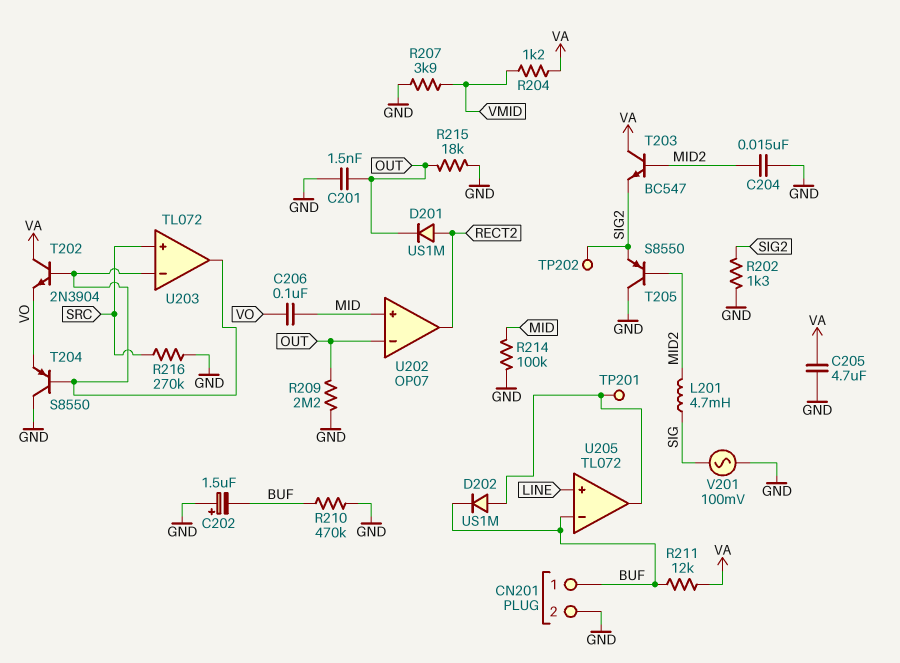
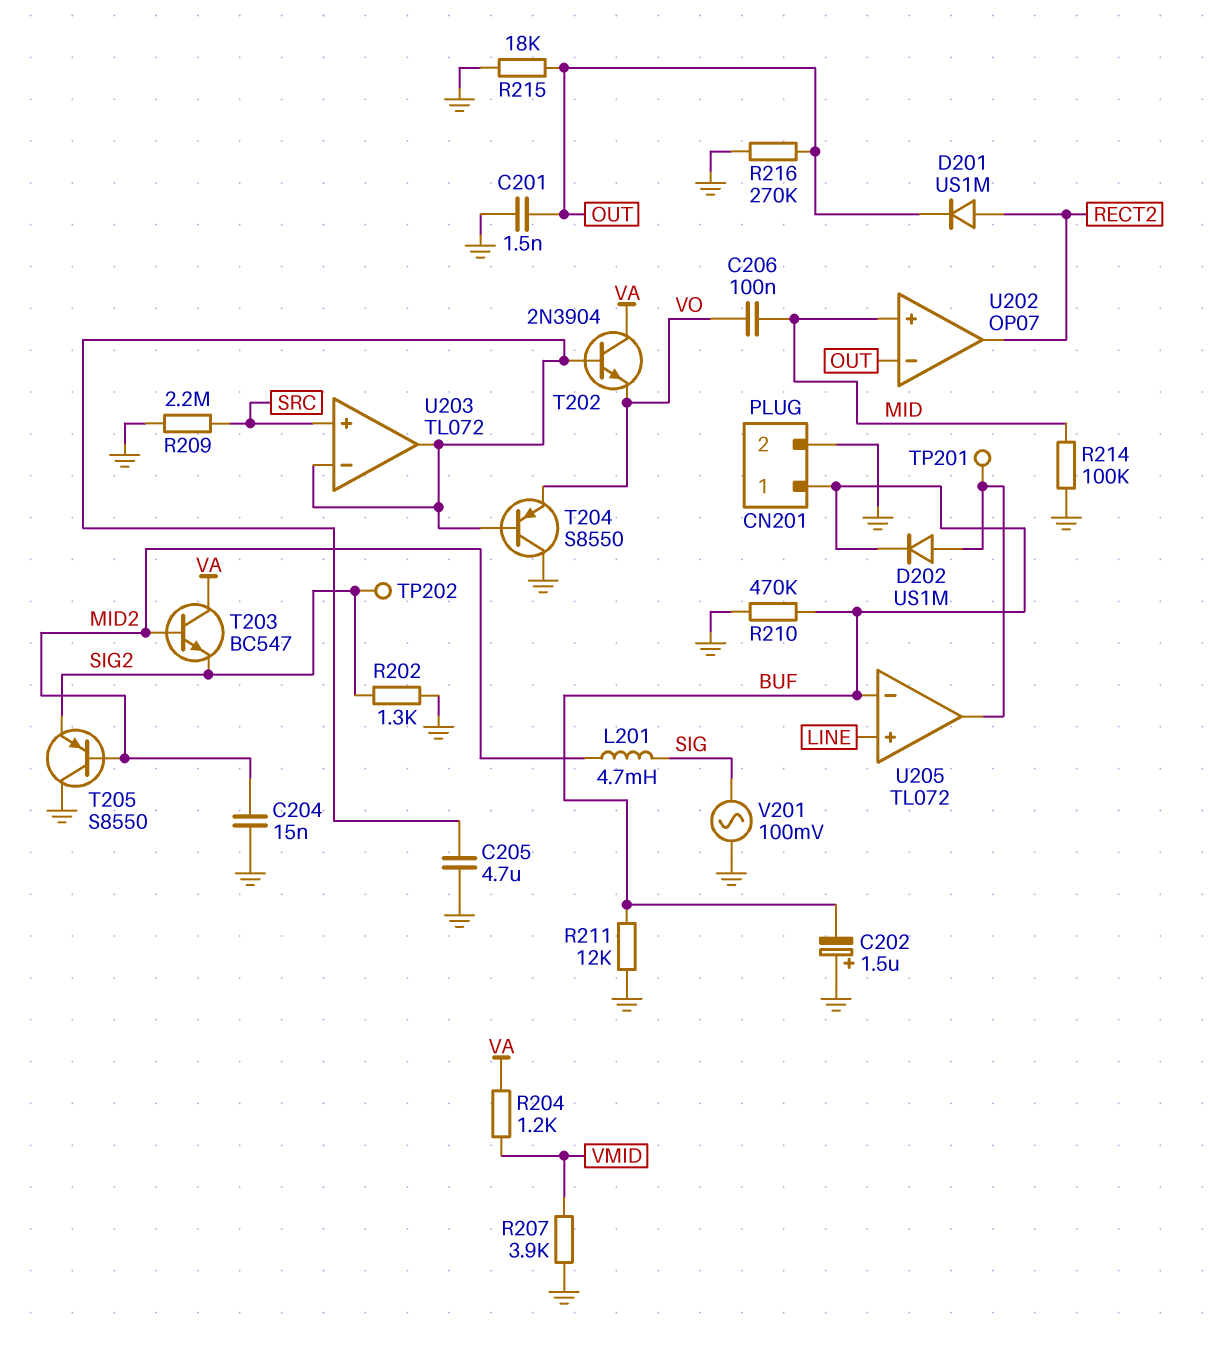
C205: 4.7uF (GND, VA) -> 4.7uF (GND, U203/in-)
R209: 2.2M (GND, OUT) -> 2.2M (GND, SRC)
R211: 12k (BUF, VA) -> 12k (BUF, GND)
R216: 270k (GND, SRC) -> 270k (GND, OUT)

